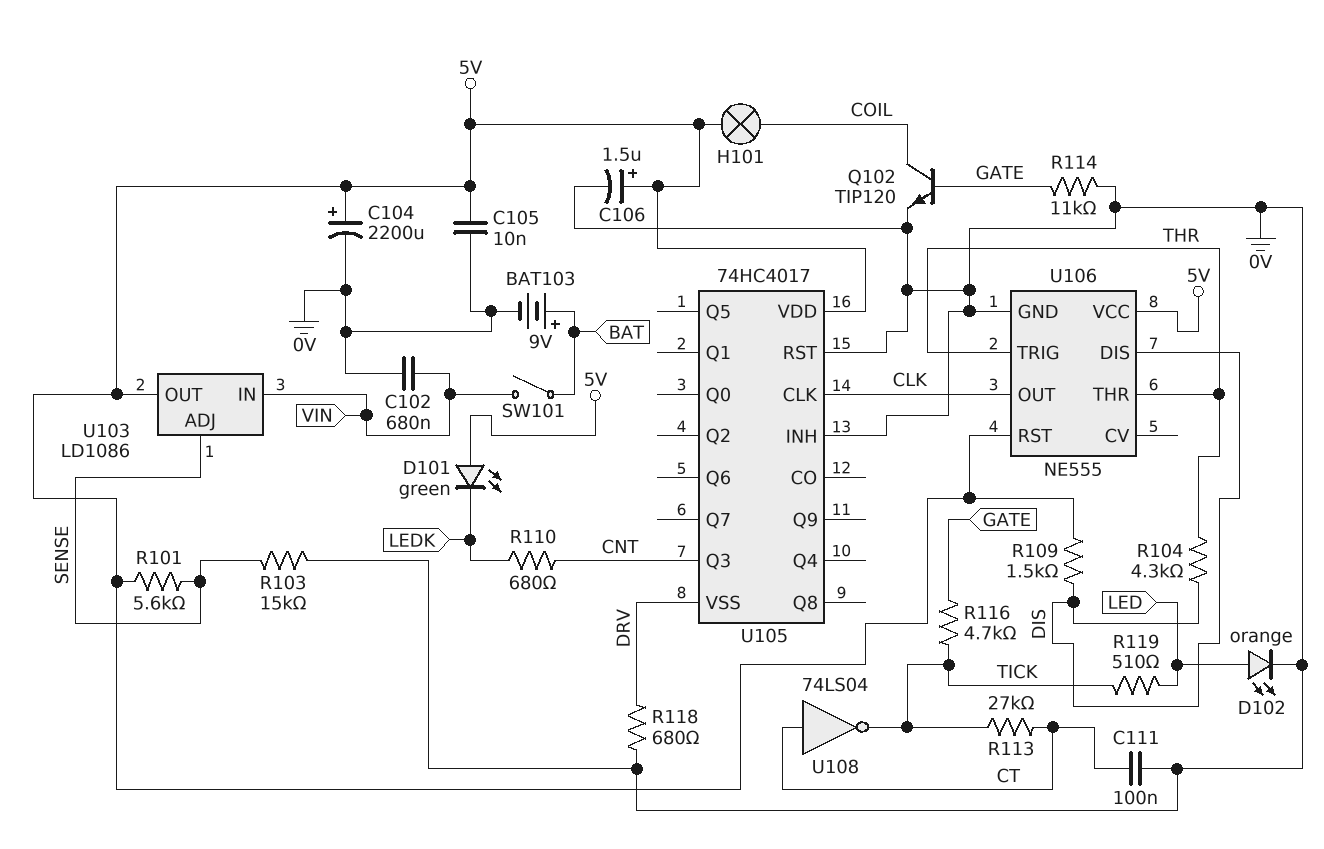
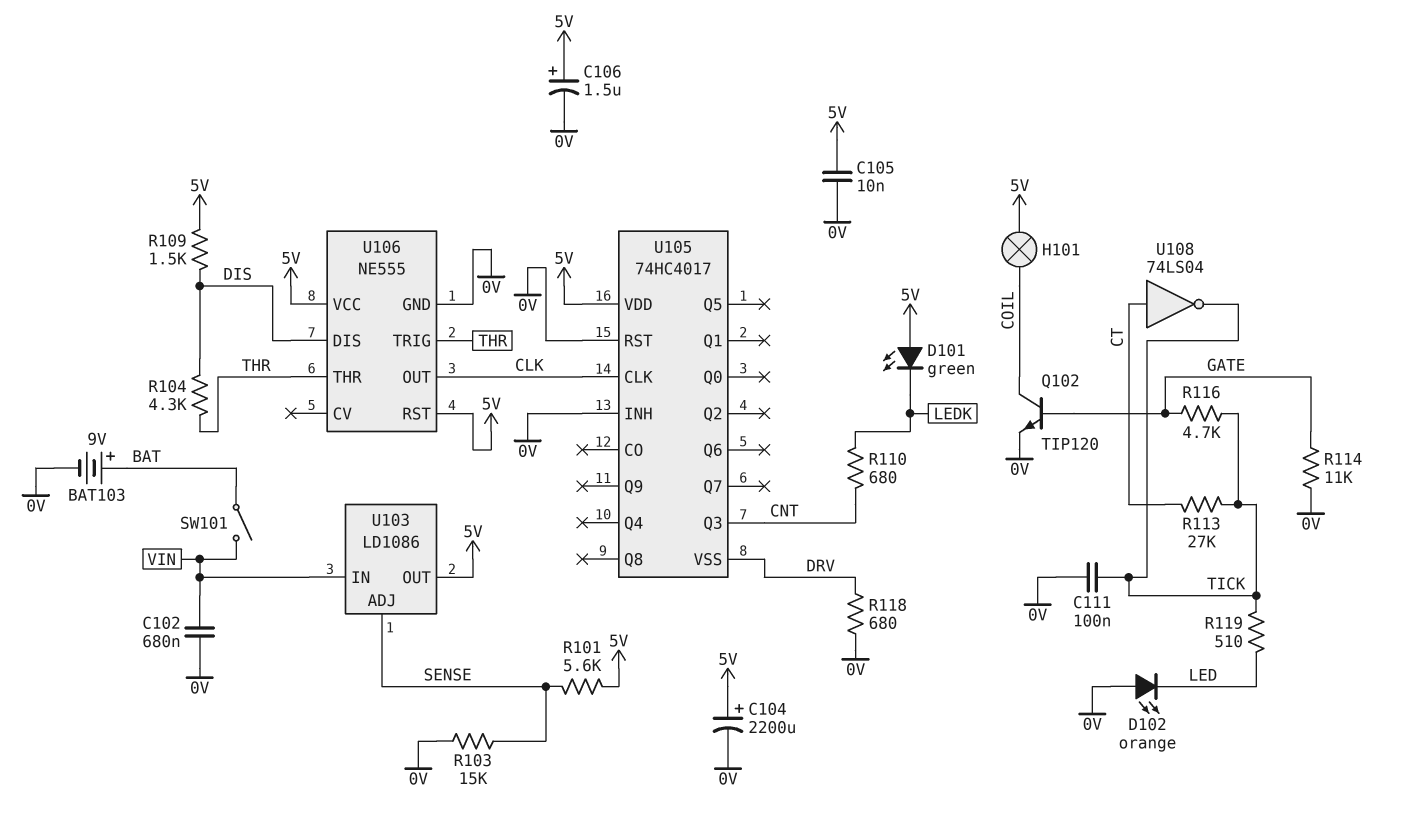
C111: 100nF (0V, CT) -> 100nF (0V, TICK)
D102: LED orange (A LED, K 0V) -> LED orange (A 0V, K LED)

